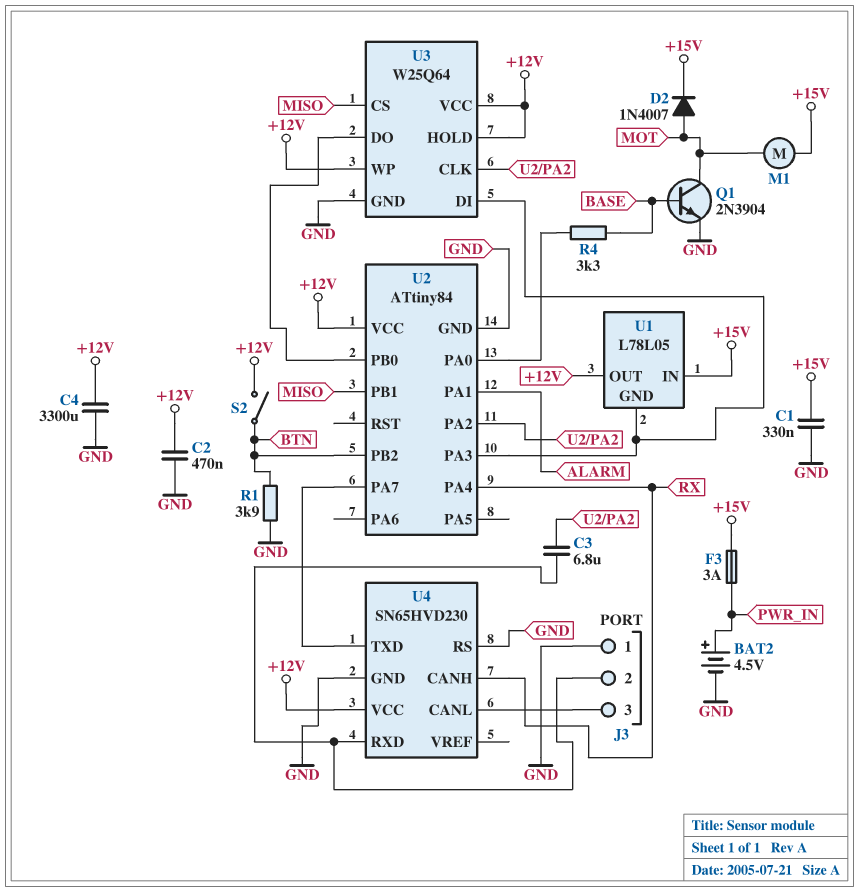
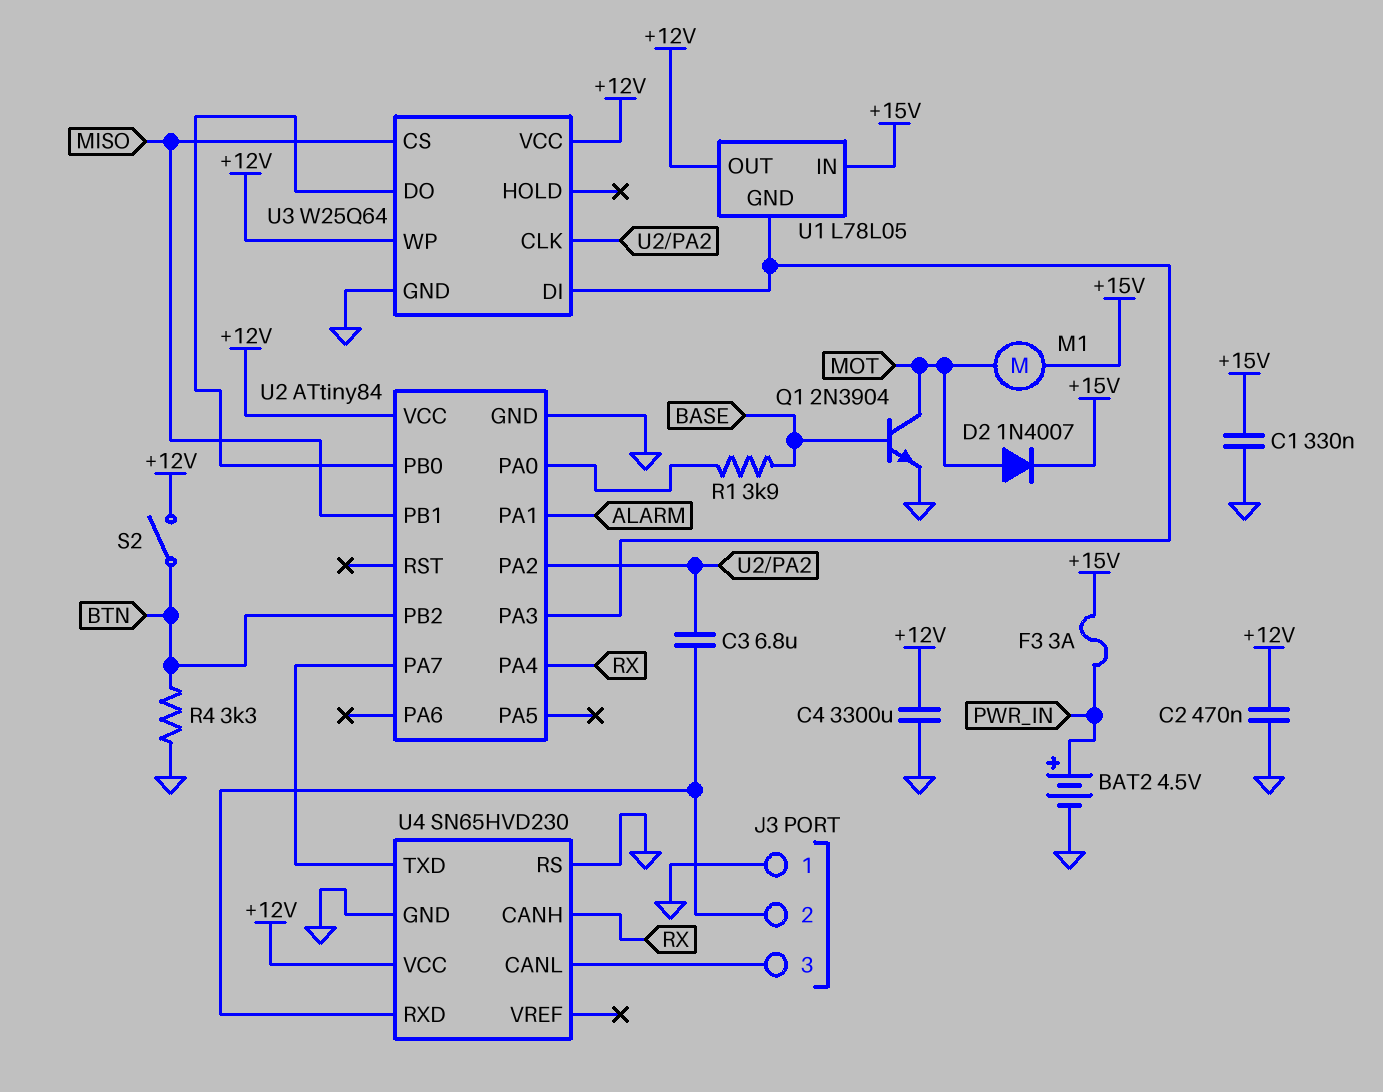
R1: 3.9k (BTN, GND) -> 3.9k (BASE, U2/PA0)
R4: 3.3k (BASE, U2/PA0) -> 3.3k (BTN, GND)
U3 pin HOLD: +12V -> none

